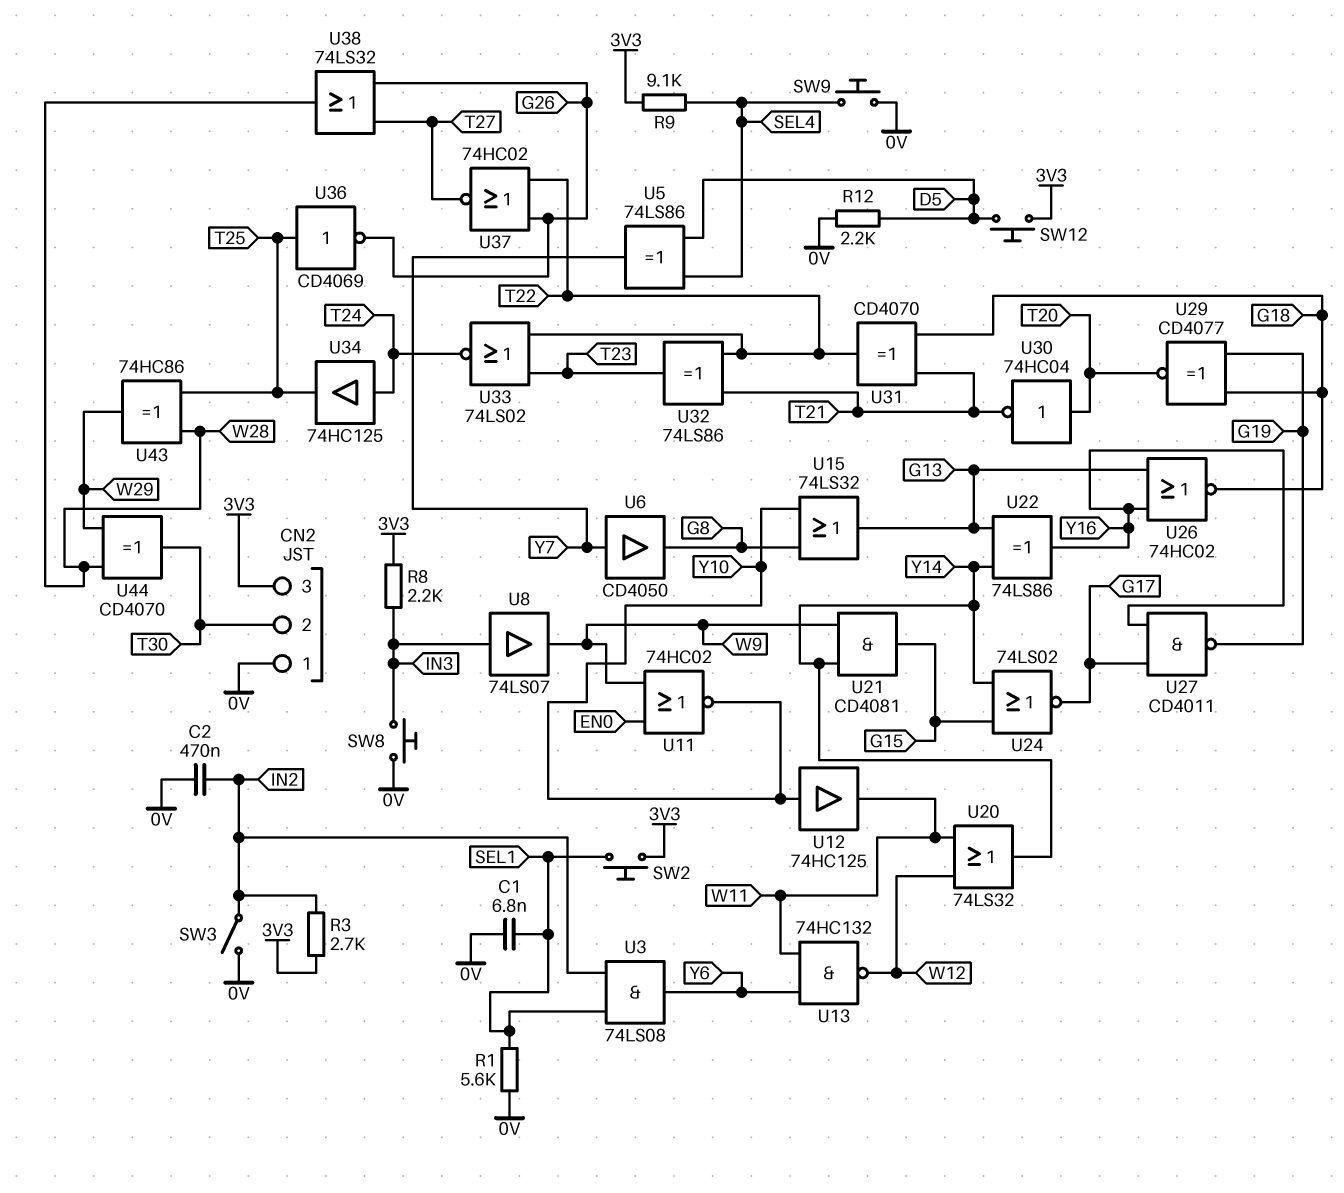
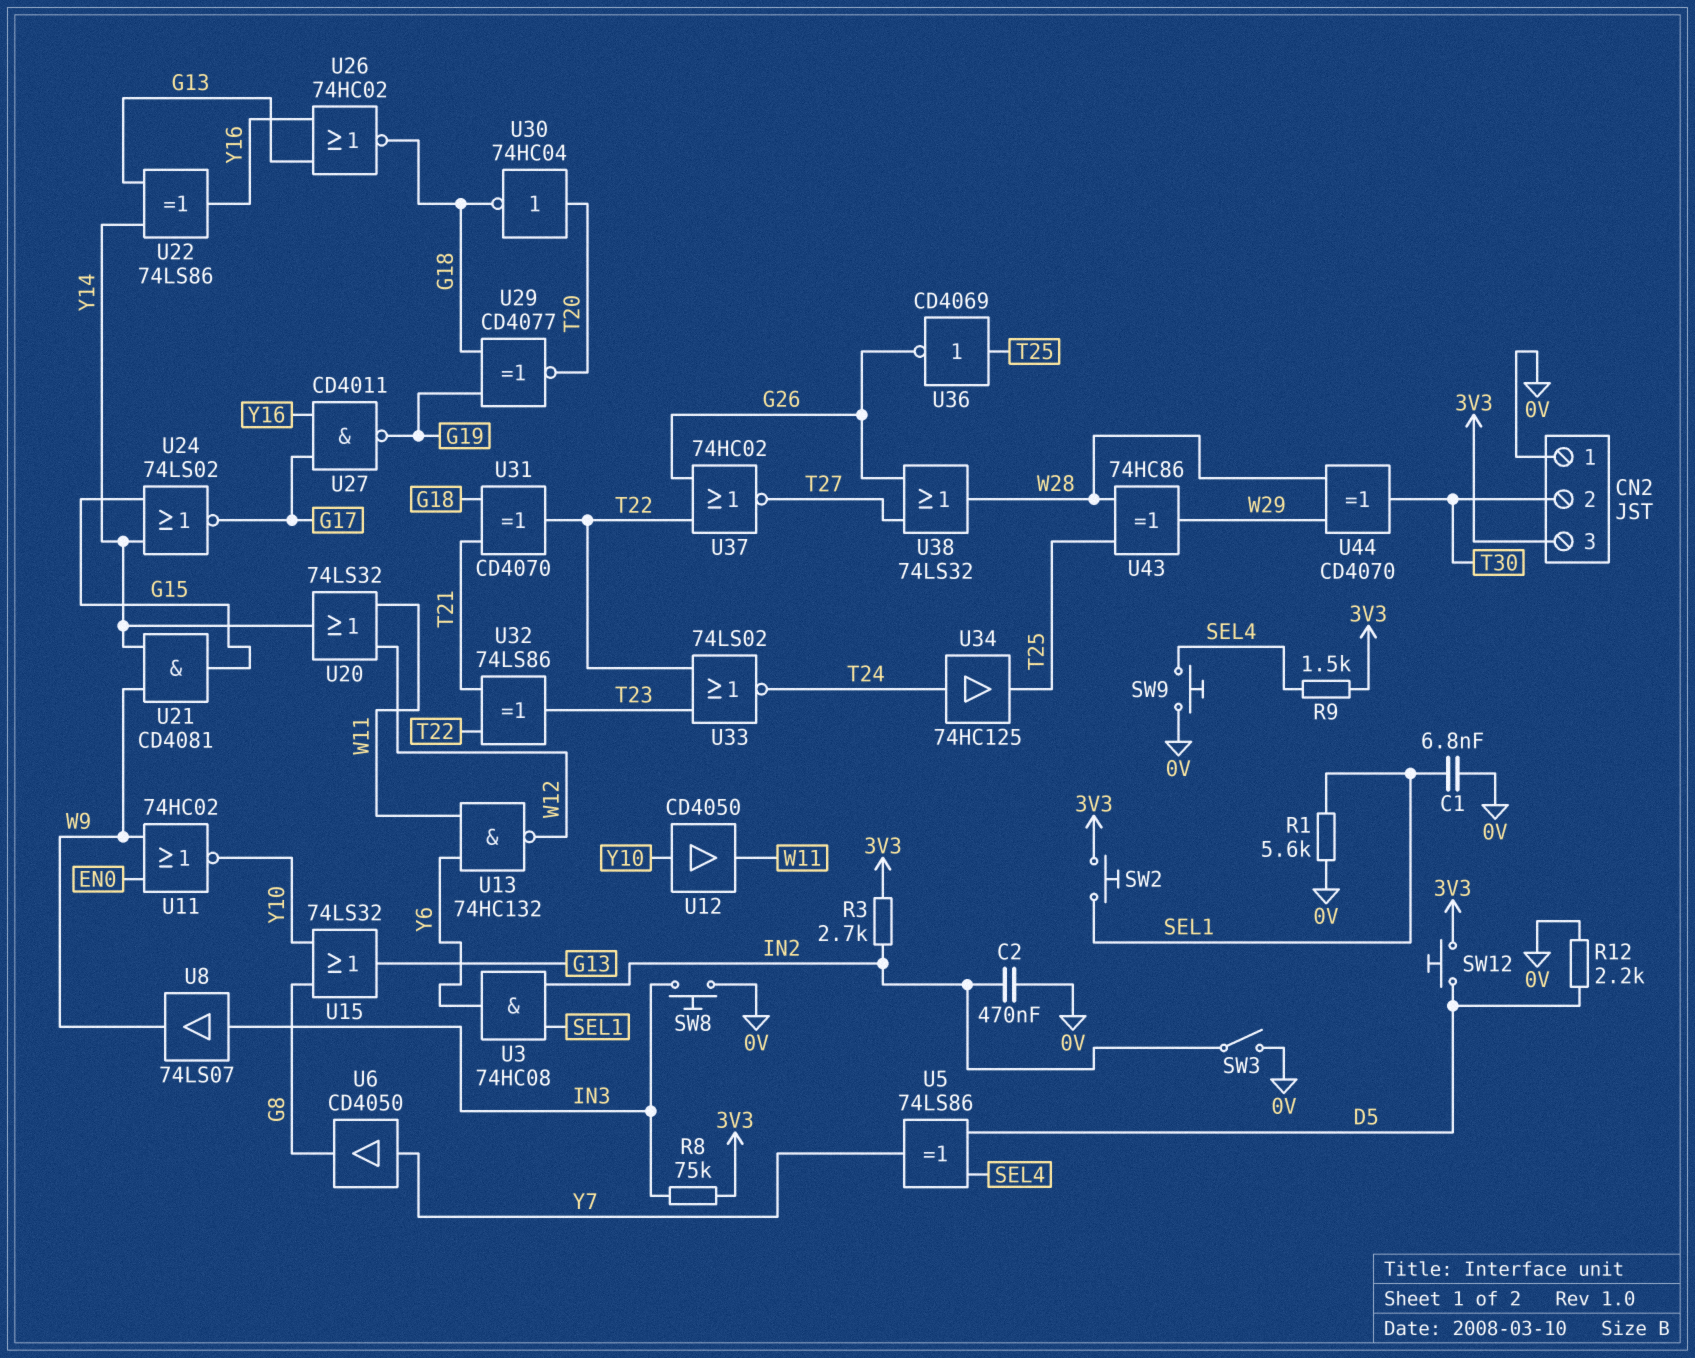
R8: 2.2k (3V3, IN3) -> 75k (3V3, IN3)
R9: 9.1k (3V3, SEL4) -> 1.5k (3V3, SEL4)
U3: AND 74LS08 (in IN2, in SEL1, out Y6) -> AND 74HC08 (in IN2, in SEL1, out Y6)
U12: buffer 74HC125 (in Y10, out W11) -> buffer CD4050 (in Y10, out W11)
U30: NOT 74HC04 (in T20, out T21) -> NOT 74HC04 (in T20, out G18)

